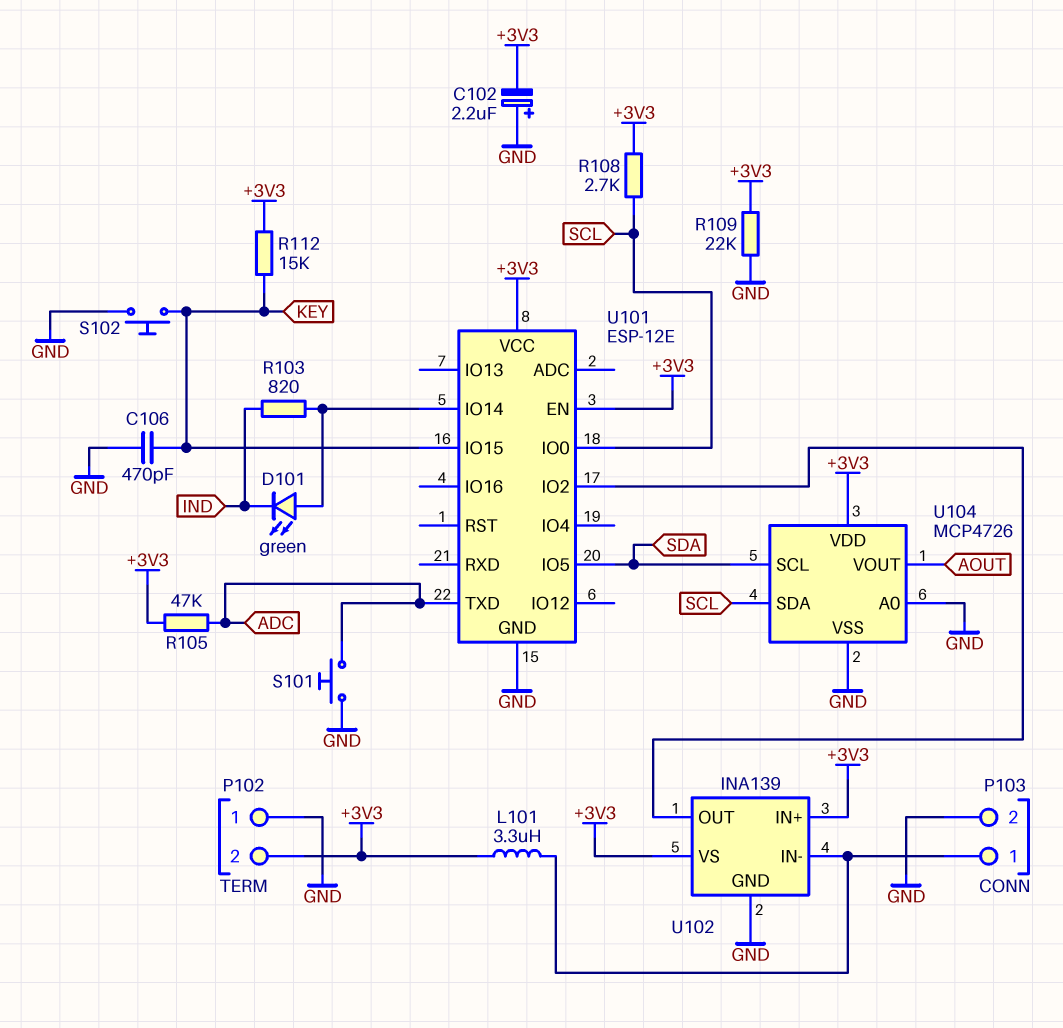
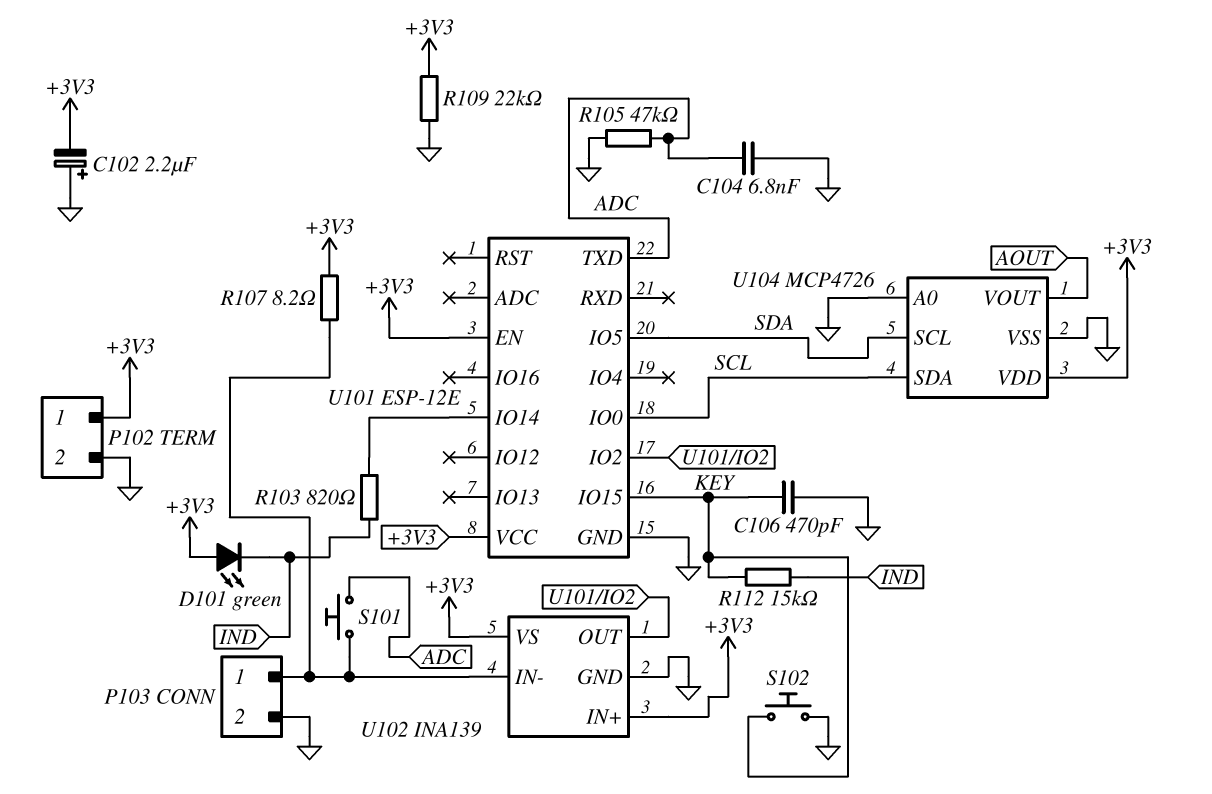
C104: none -> 6.8nF (ADC, GND)
D101: LED green (A U101/IO14, K IND) -> LED green (A +3V3, K IND)
L101: 3.3uH (+3V3, P103/1) -> none
P102 pin 1: GND -> +3V3
P102 pin 2: +3V3 -> GND
R105: 47k (+3V3, ADC) -> 47k (ADC, GND)
R107: none -> 8.2 (+3V3, P103/1)
R108: 2.7k (+3V3, SCL) -> none
R112: 15k (+3V3, KEY) -> 15k (IND, KEY)
S101: button (ADC, GND) -> button (ADC, P103/1)

